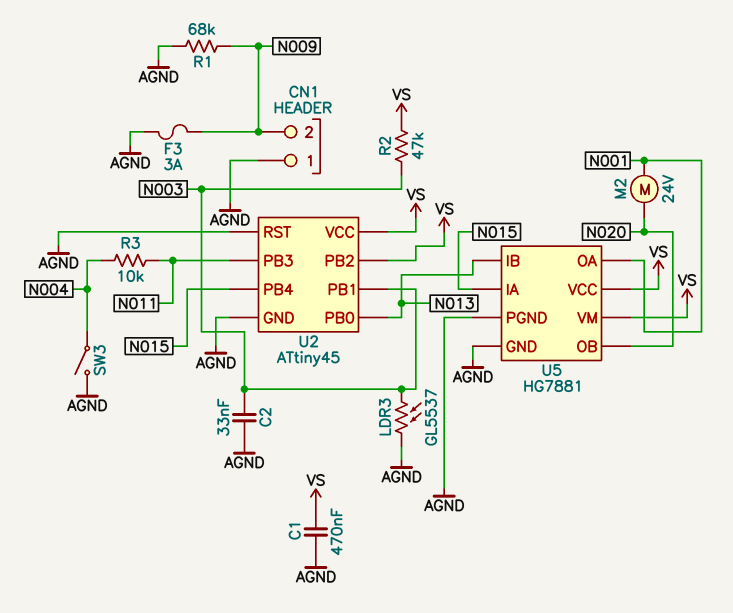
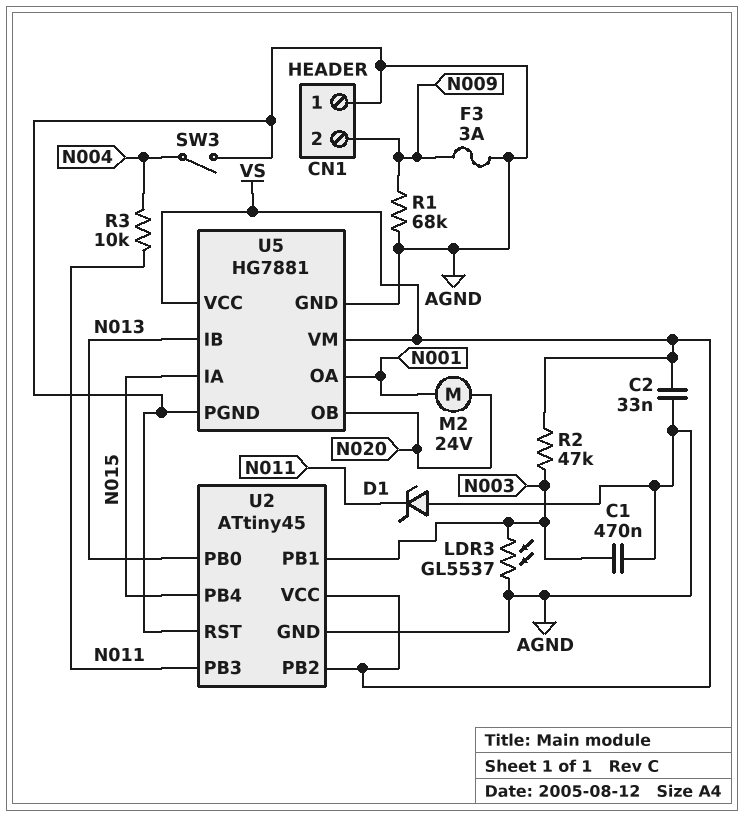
C1: 470nF (AGND, VS) -> 470nF (AGND, N003)
C2: 33nF (AGND, N003) -> 33nF (AGND, VS)
D1: none -> zener (A AGND, K N011)

